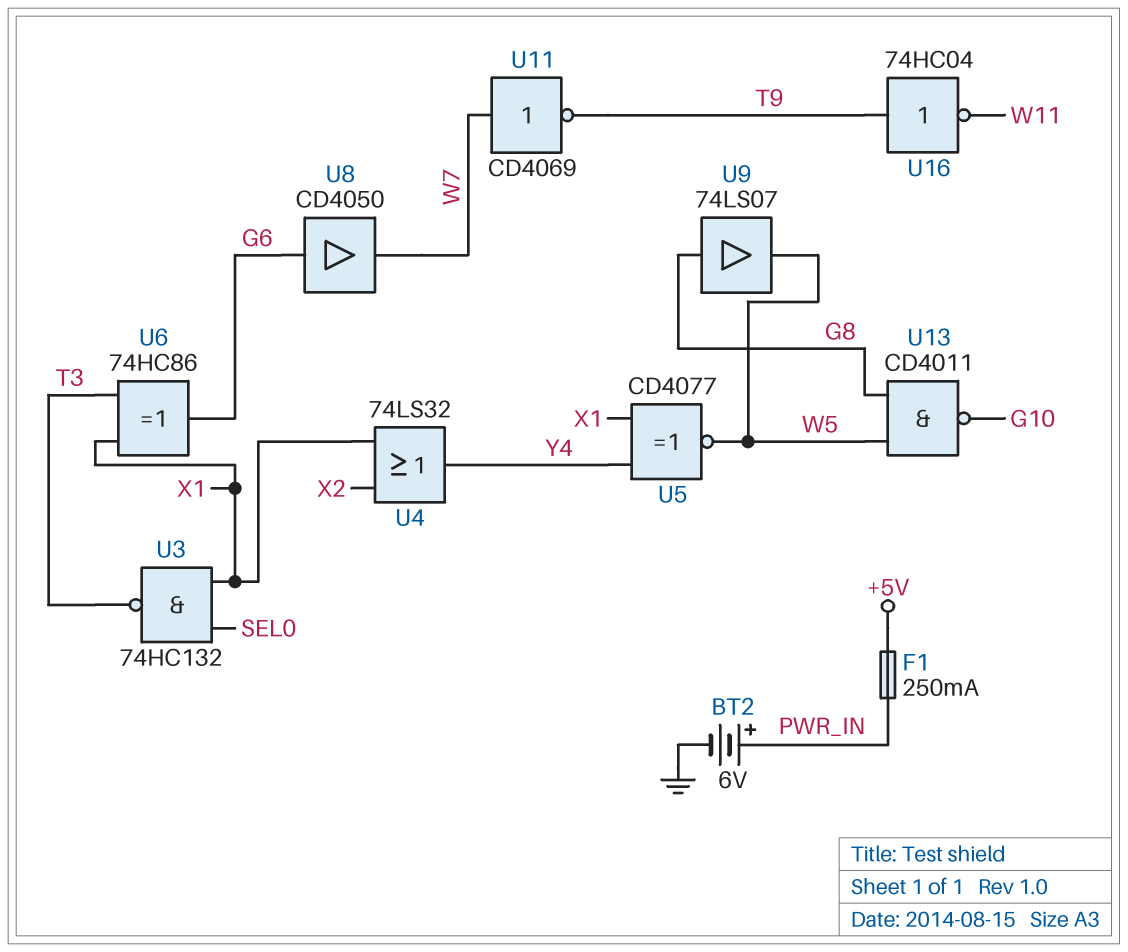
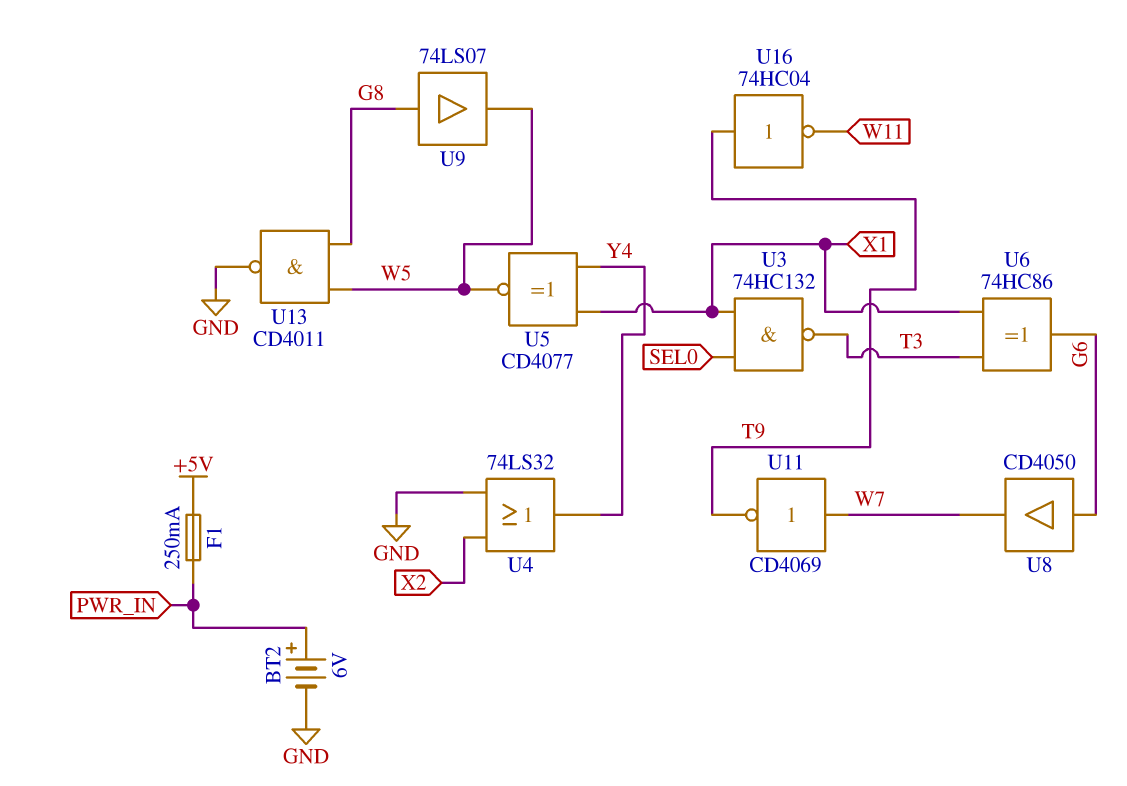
U4: OR 74LS32 (in X1, in X2, out Y4) -> OR 74LS32 (in GND, in X2, out Y4)
U13: NAND CD4011 (in G8, in W5, out G10) -> NAND CD4011 (in G8, in W5, out GND)

